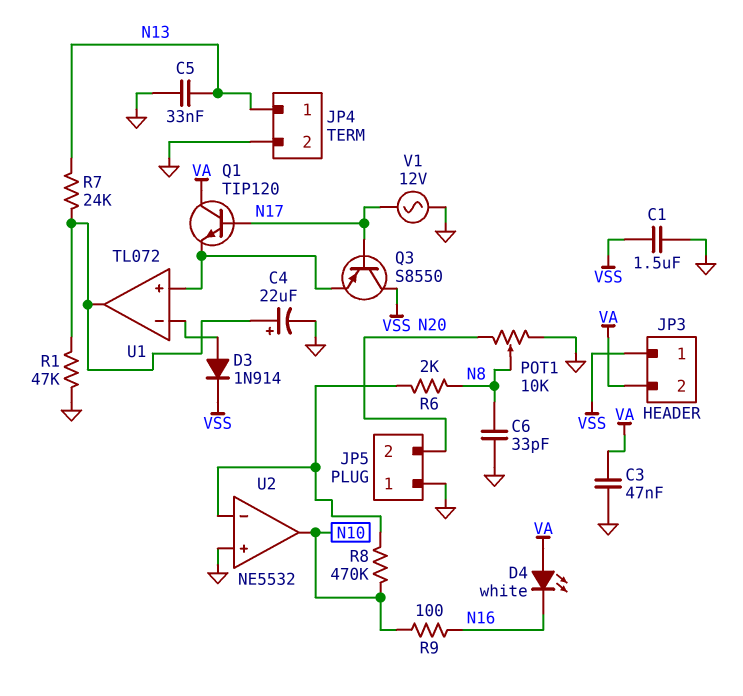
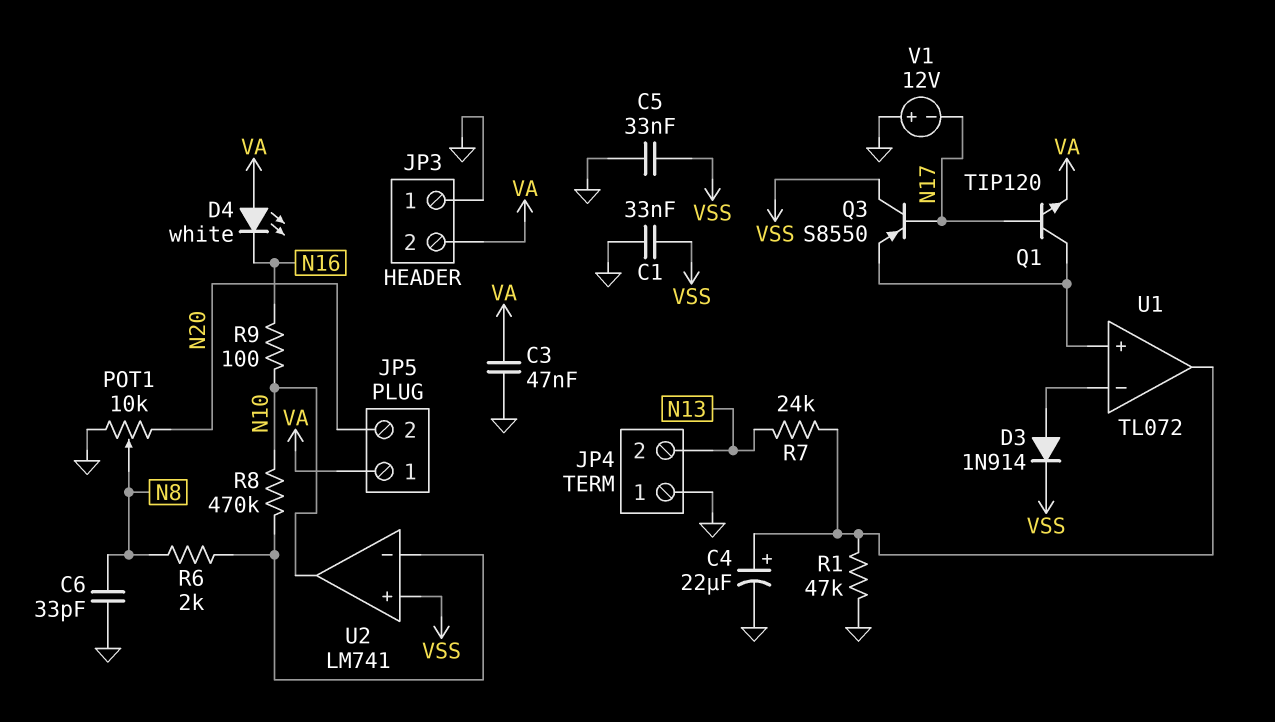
C1: 1.5uF (GND, VSS) -> 33nF (GND, VSS)
C5: 33nF (GND, N13) -> 33nF (GND, VSS)
JP3 pin 1: VSS -> GND
JP4 pin 1: N13 -> GND
JP4 pin 2: GND -> N13
JP5 pin 1: GND -> VA
Q1: NPN TIP120 (B N17, C VA, E U1/in+) -> NPN TIP120 (B N17, C U1/in+, E VA)
U2: NE5532 -> LM741
U2 pin in+: GND -> VSS
V1: AC 12V (GND, N17) -> 12V (plus GND, minus N17)

